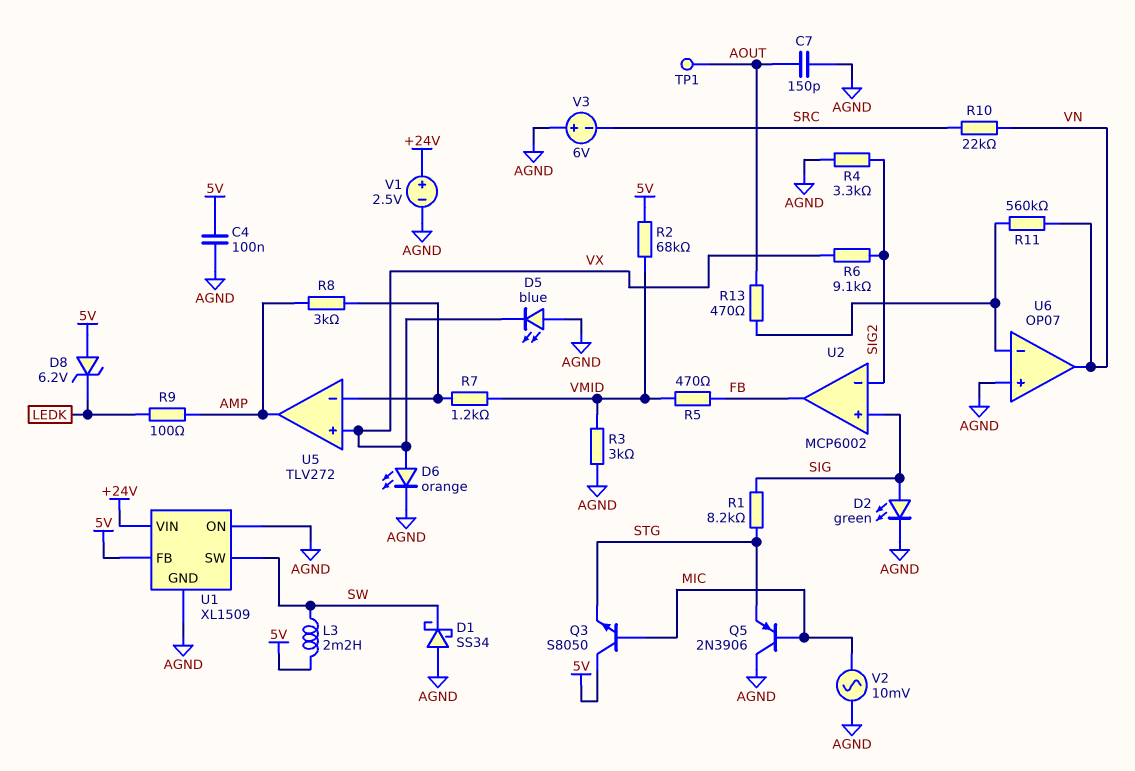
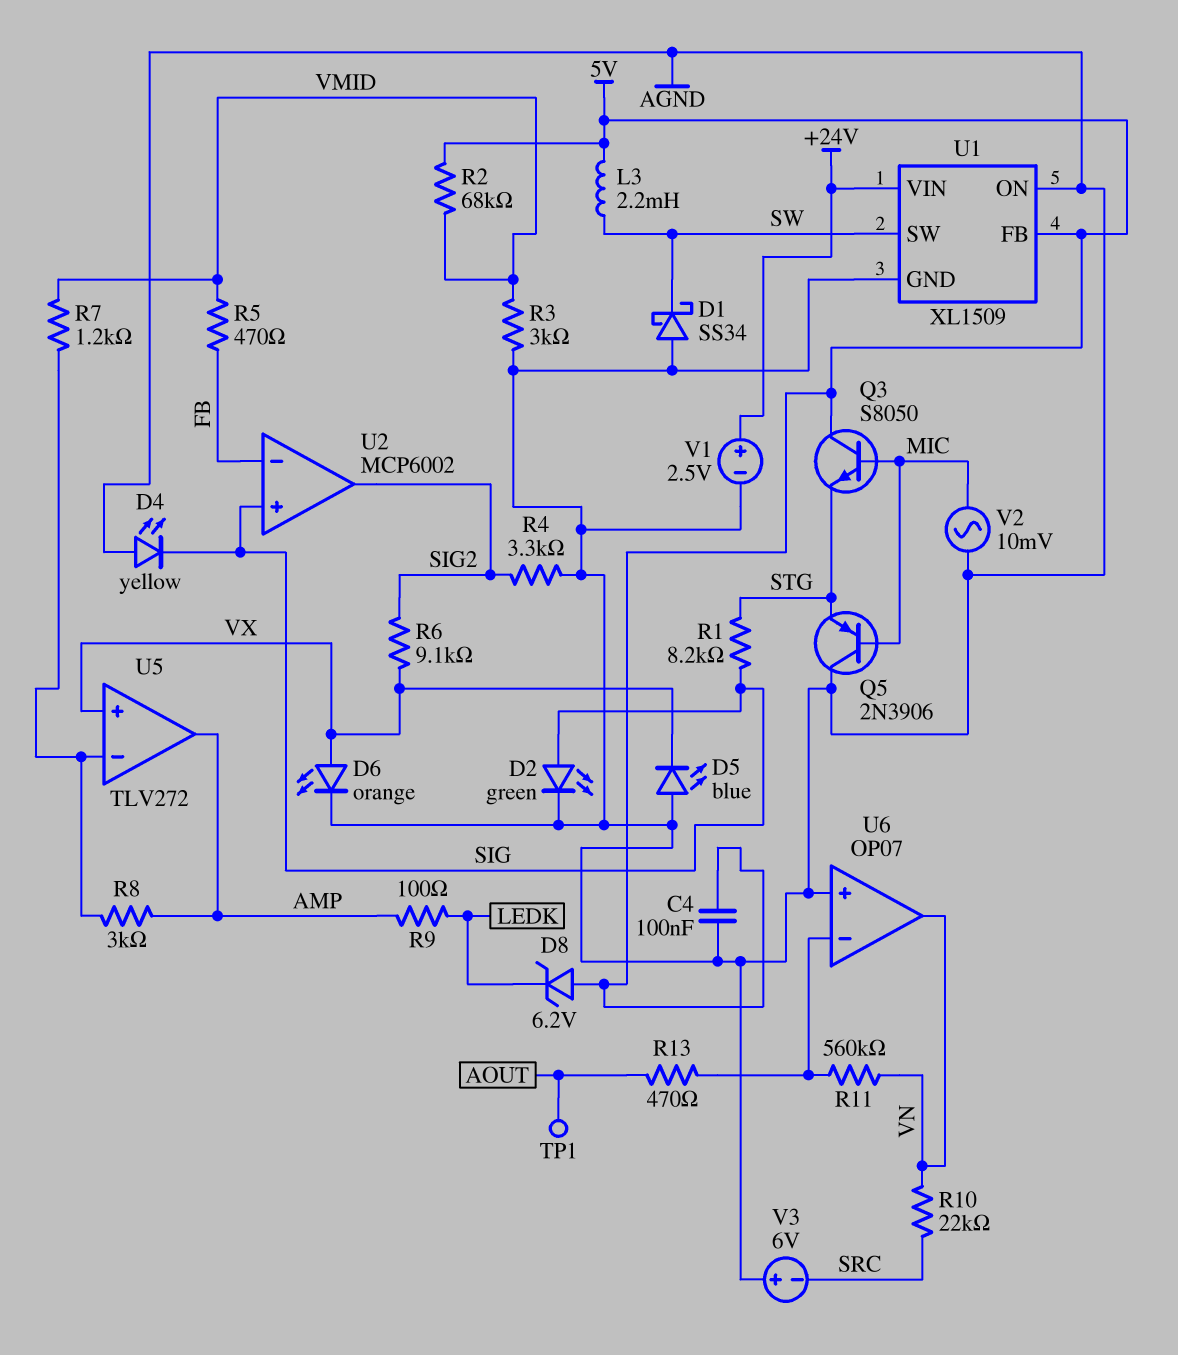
C7: 150pF (AGND, AOUT) -> none
D4: none -> LED yellow (A AGND, K SIG)
U2 pin in-: SIG2 -> FB
U2 pin out: FB -> SIG2

